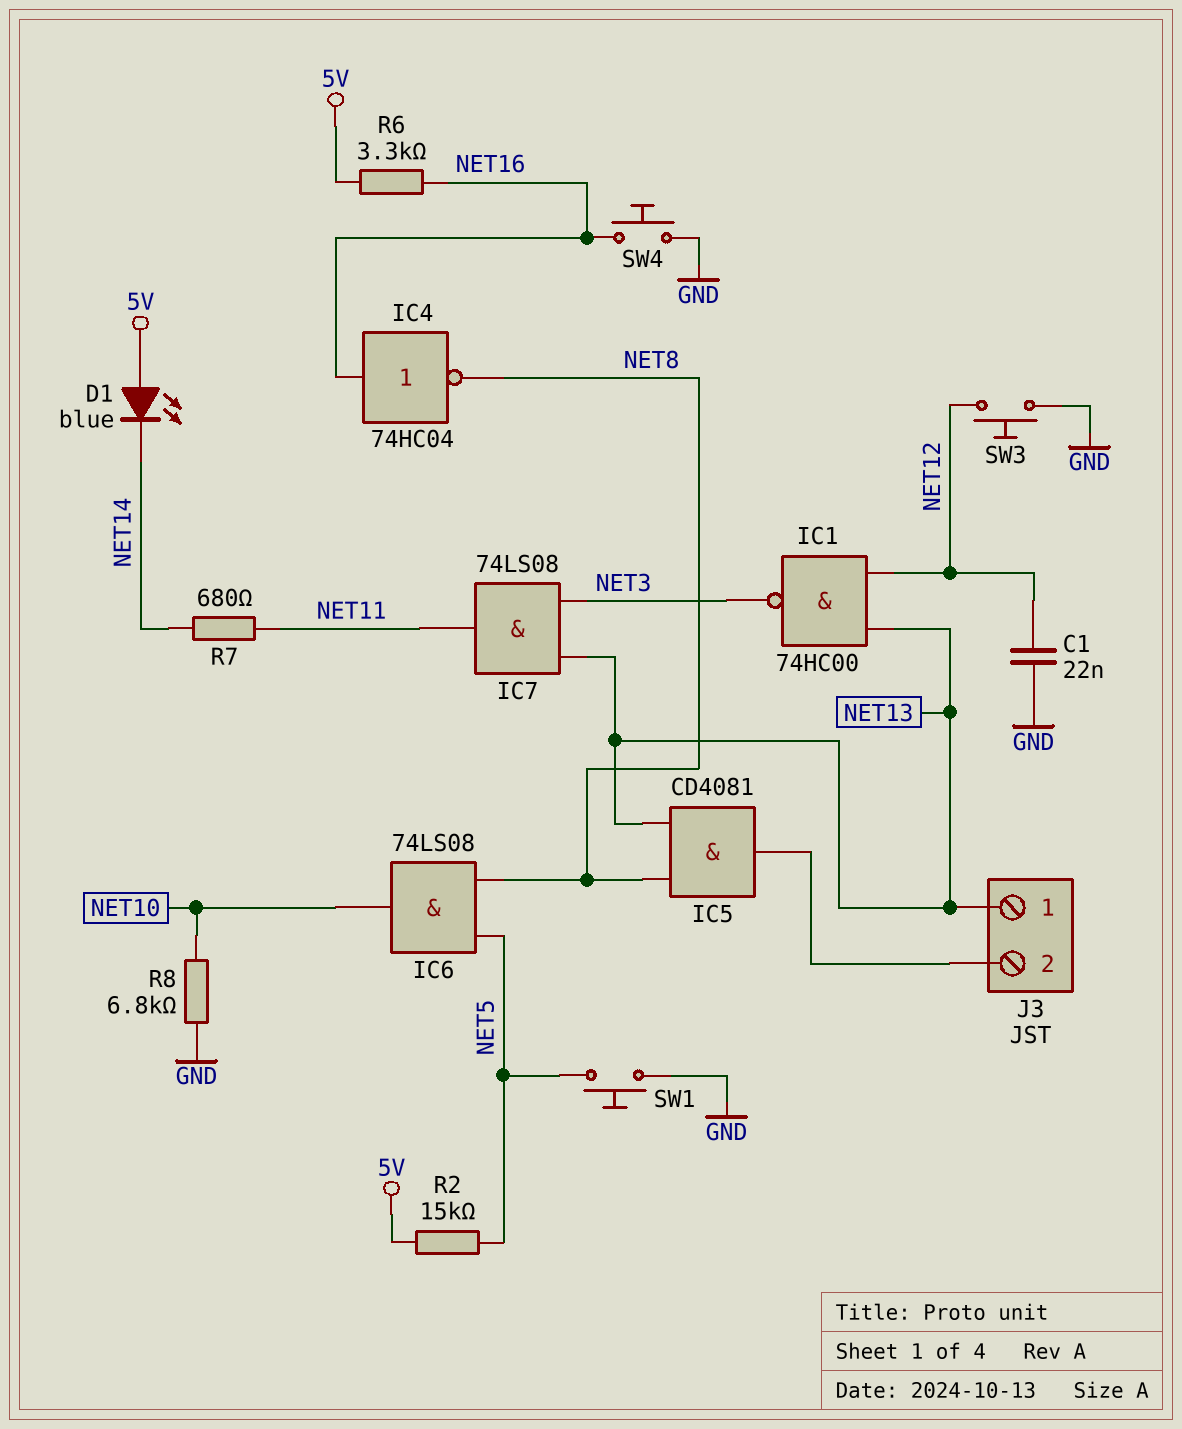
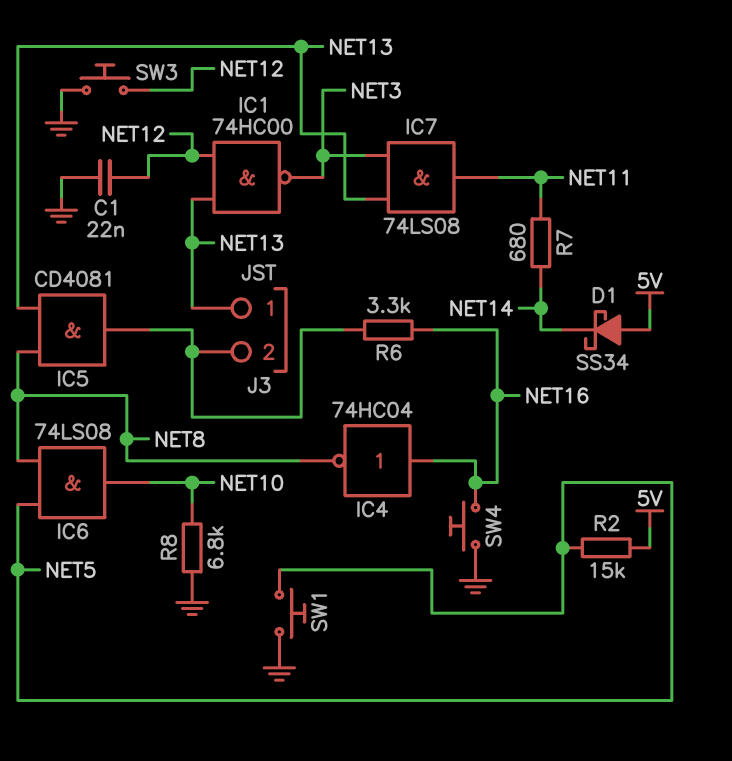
D1: LED blue (A 5V, K NET14) -> schottky SS34 (A 5V, K NET14)
R6: 3.3k (5V, NET16) -> 3.3k (J3/2, NET16)

